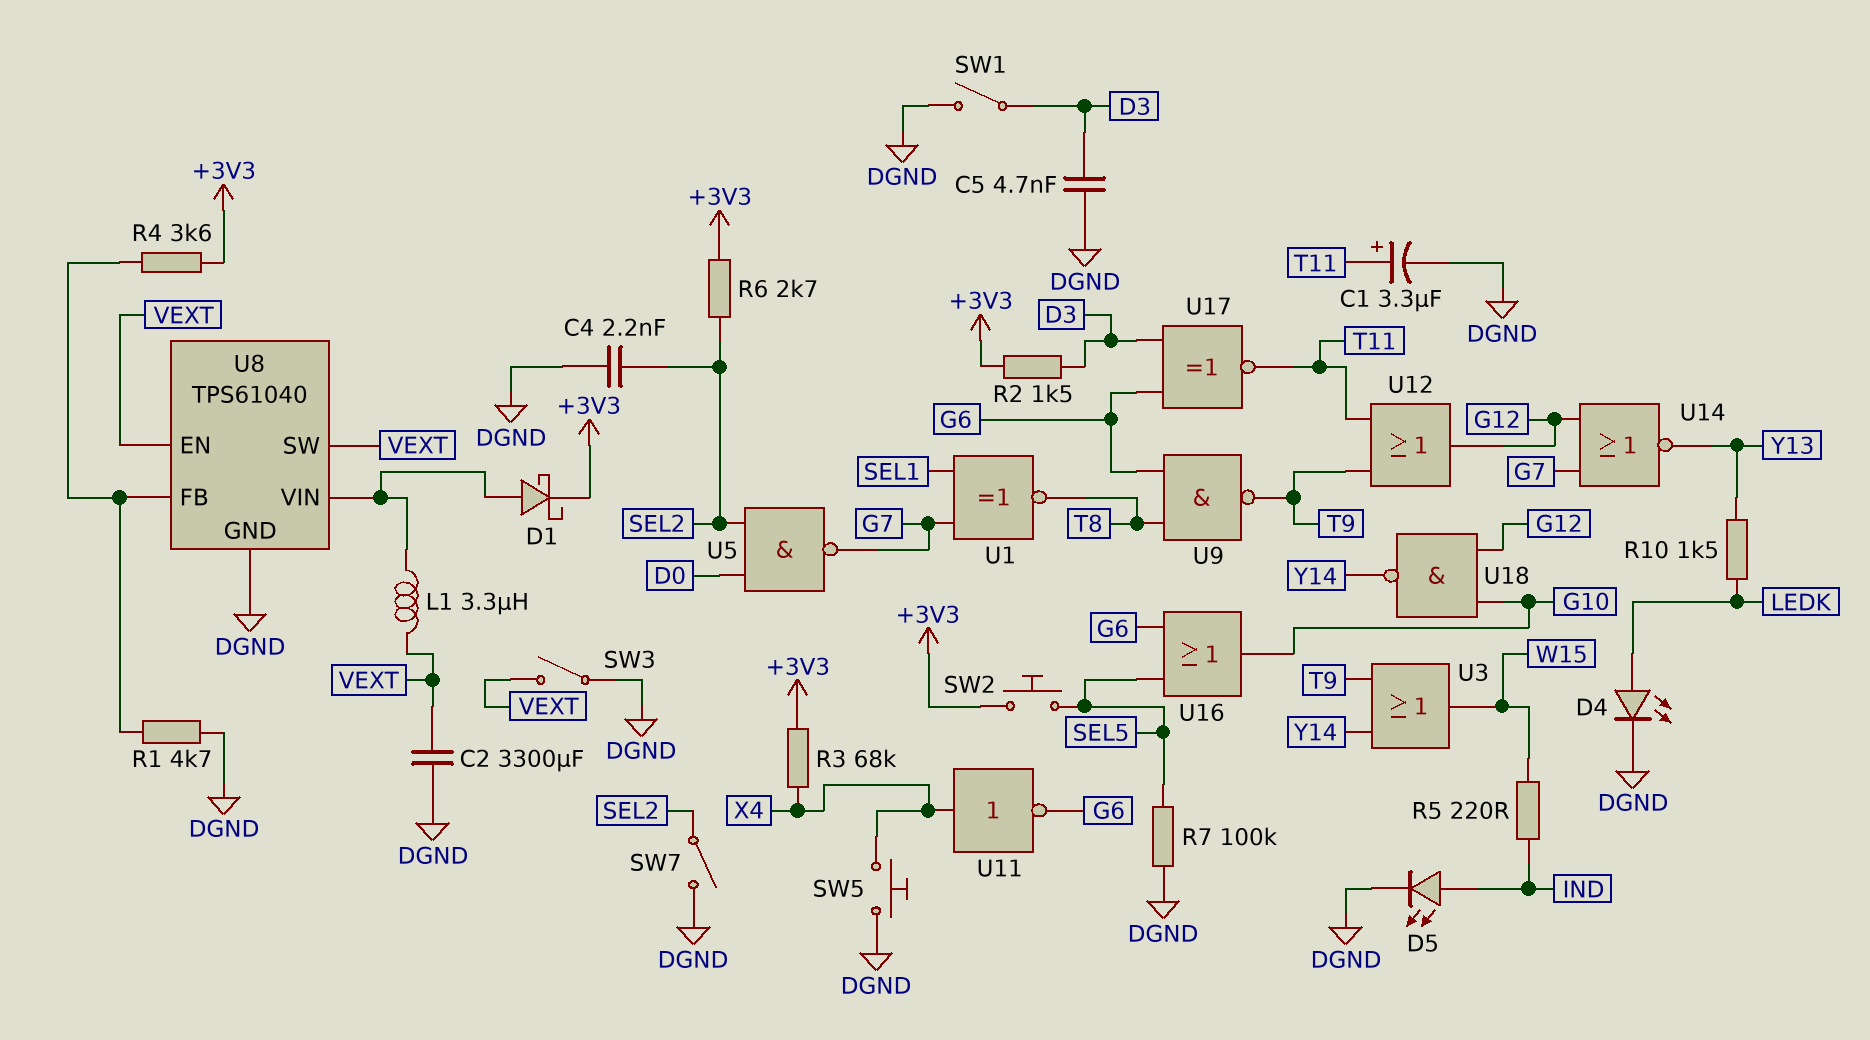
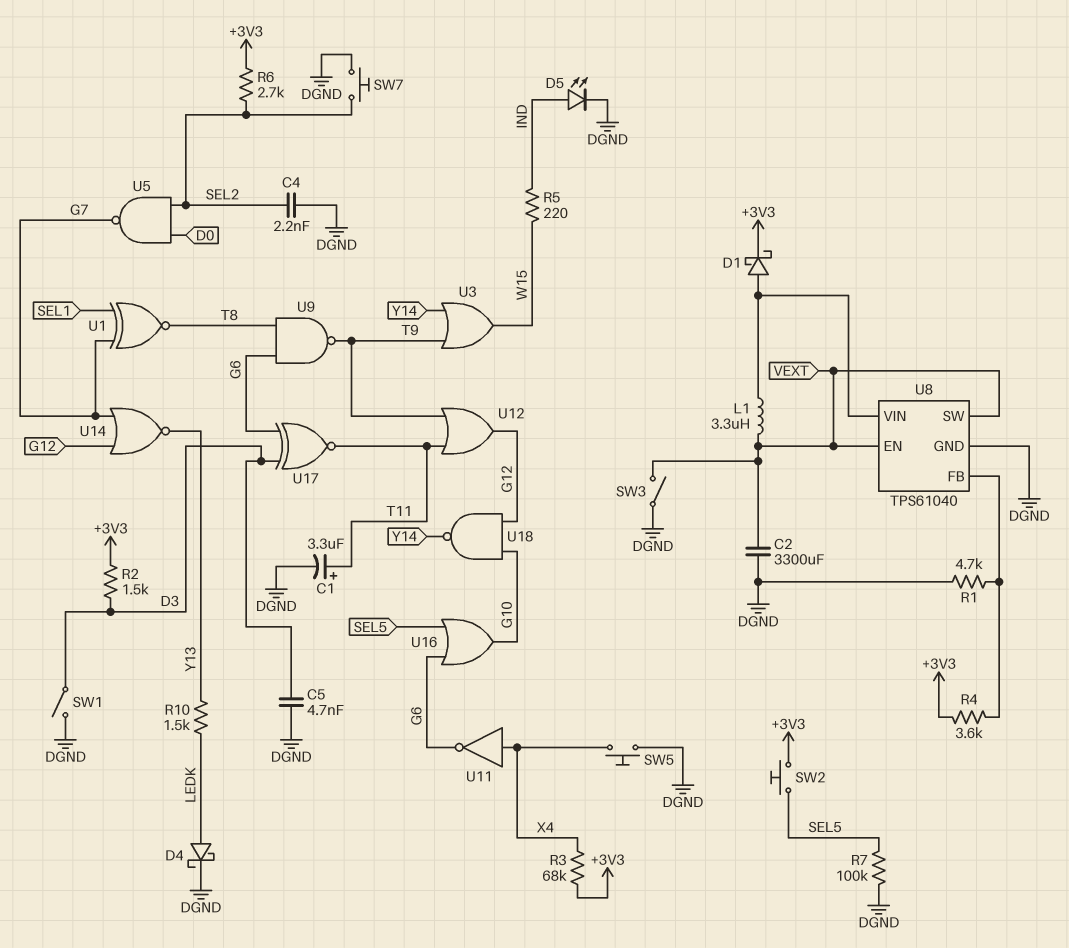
D4: LED (A LEDK, K DGND) -> schottky (A LEDK, K DGND)
SW7: switch (DGND, SEL2) -> button (DGND, SEL2)

